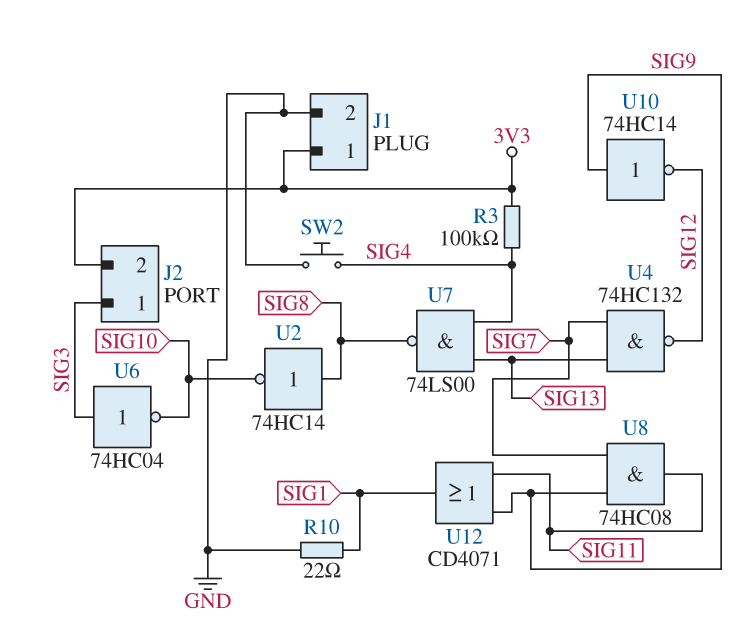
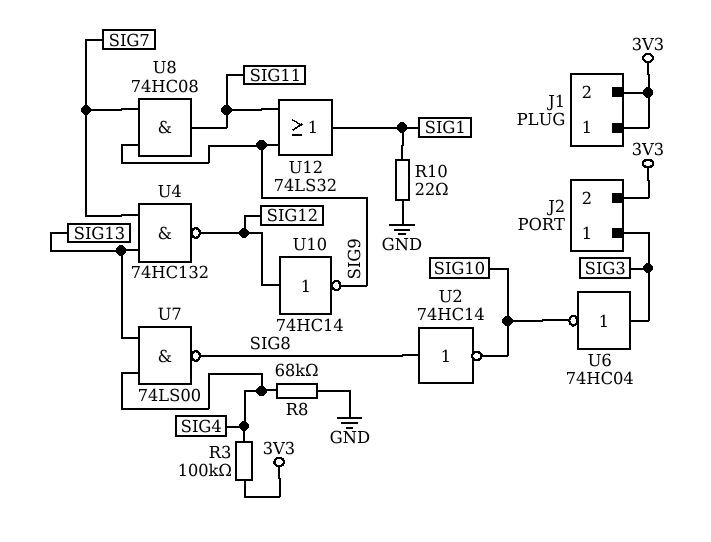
J1 pin 2: GND -> 3V3
R8: none -> 68k (GND, SIG4)
SW2: button (GND, SIG4) -> none
U10: NOT 74HC14 (in SIG9, out SIG12) -> NOT 74HC14 (in SIG12, out SIG9)
U12: OR CD4071 (in SIG9, in SIG11, out SIG1) -> OR 74LS32 (in SIG9, in SIG11, out SIG1)

